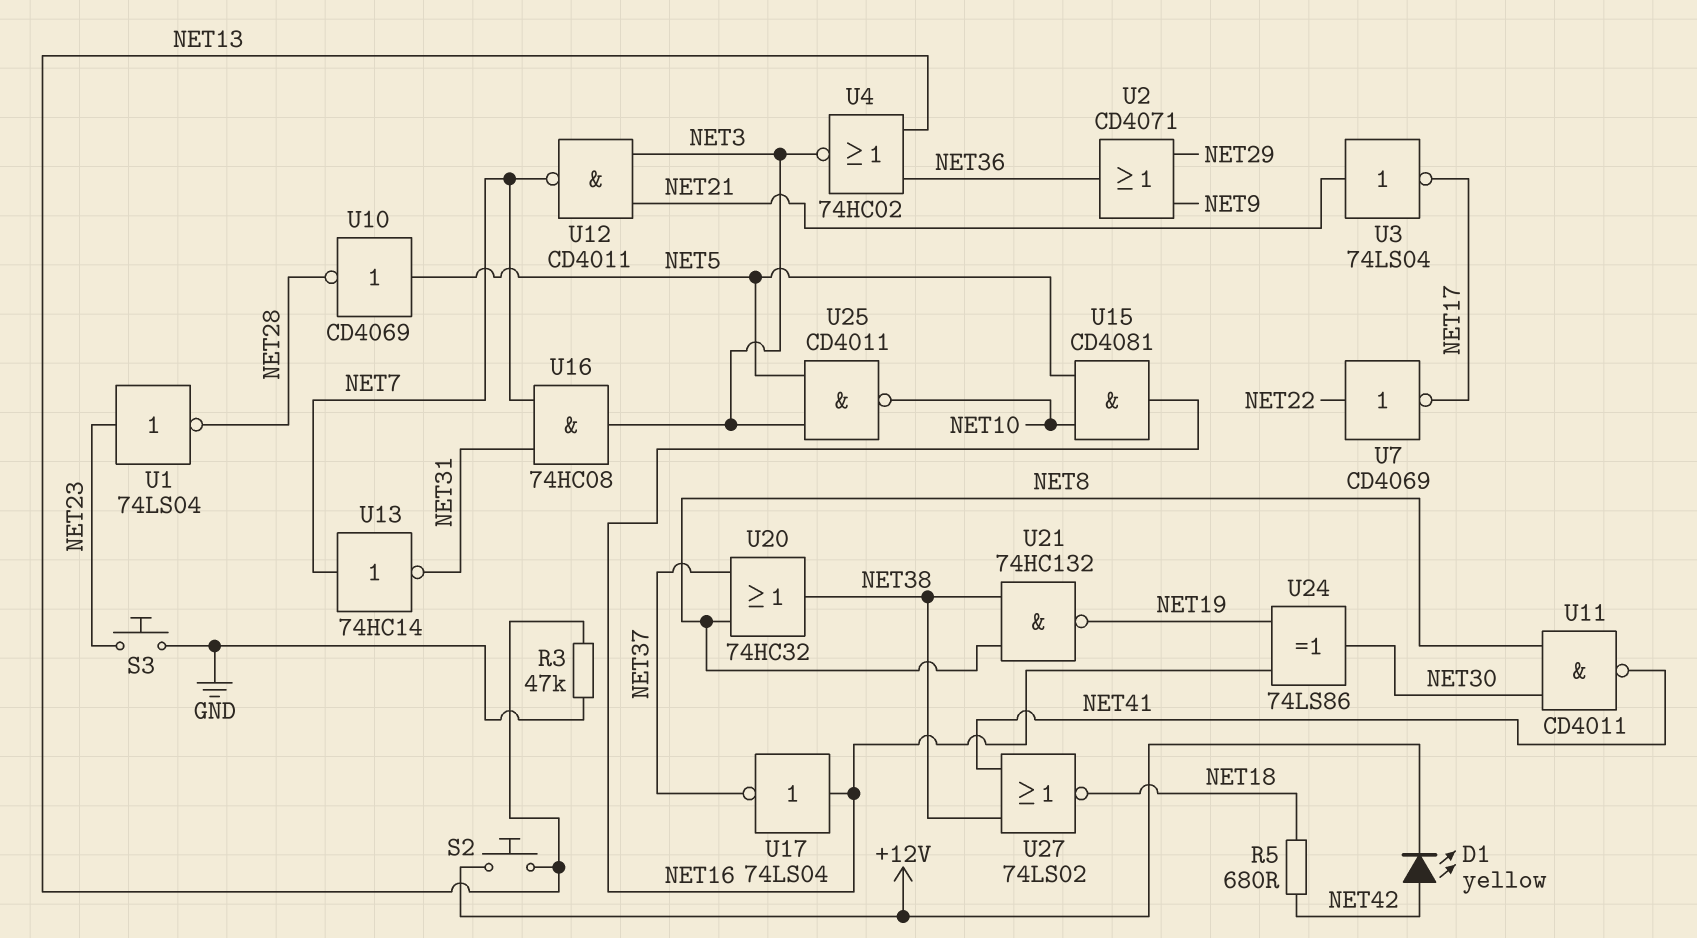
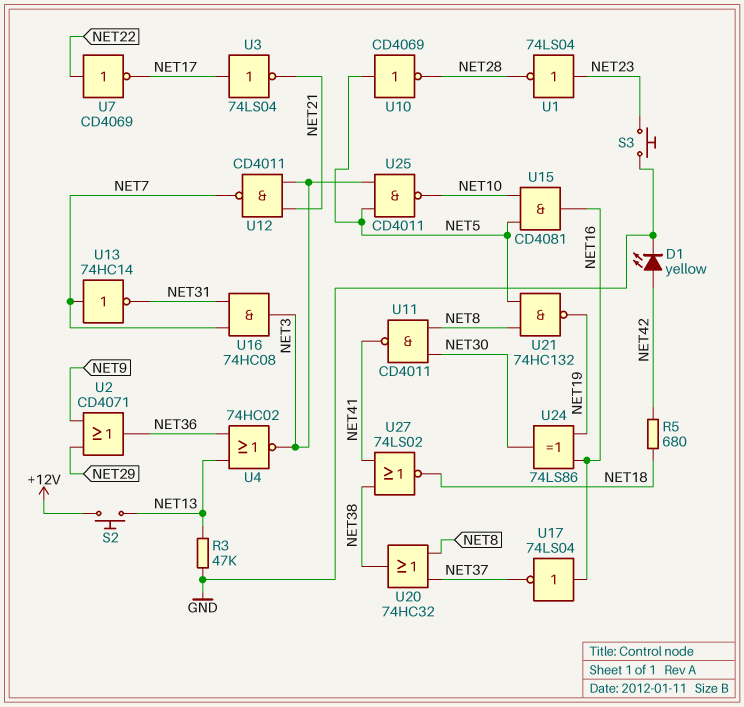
D1: LED yellow (A NET42, K +12V) -> LED yellow (A NET42, K GND)
U3: NOT 74LS04 (in NET21, out NET17) -> NOT 74LS04 (in NET17, out NET21)
U21: NAND 74HC132 (in NET8, in NET38, out NET19) -> NAND 74HC132 (in NET5, in NET8, out NET19)

